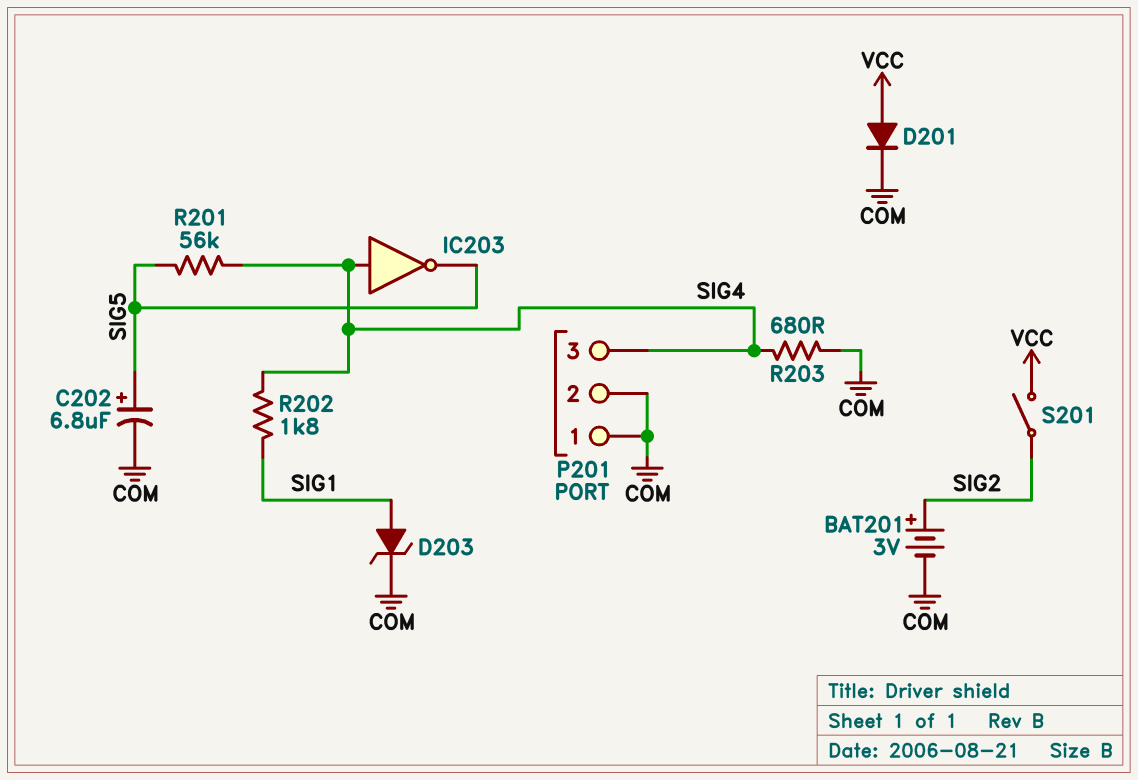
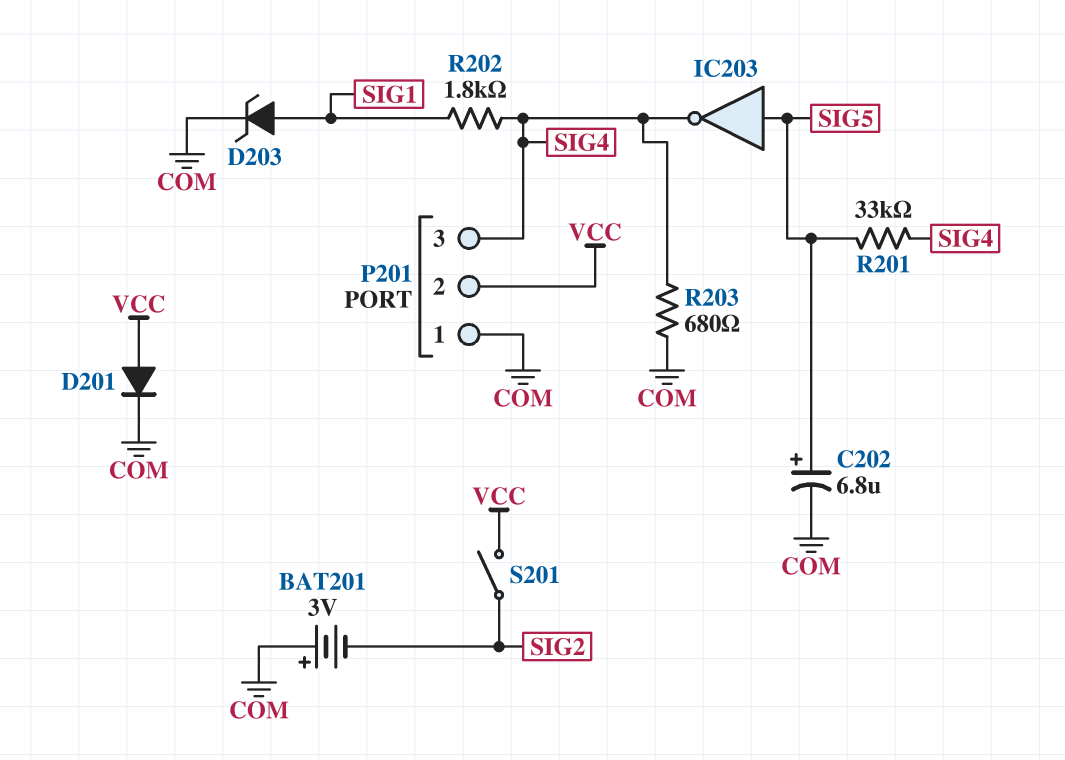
BAT201: 3V (plus SIG2, minus COM) -> 3V (plus COM, minus SIG2)
IC203: NOT (in SIG4, out SIG5) -> NOT (in SIG5, out SIG4)
P201 pin 2: COM -> VCC
R201: 56k (SIG4, SIG5) -> 33k (SIG4, SIG5)

